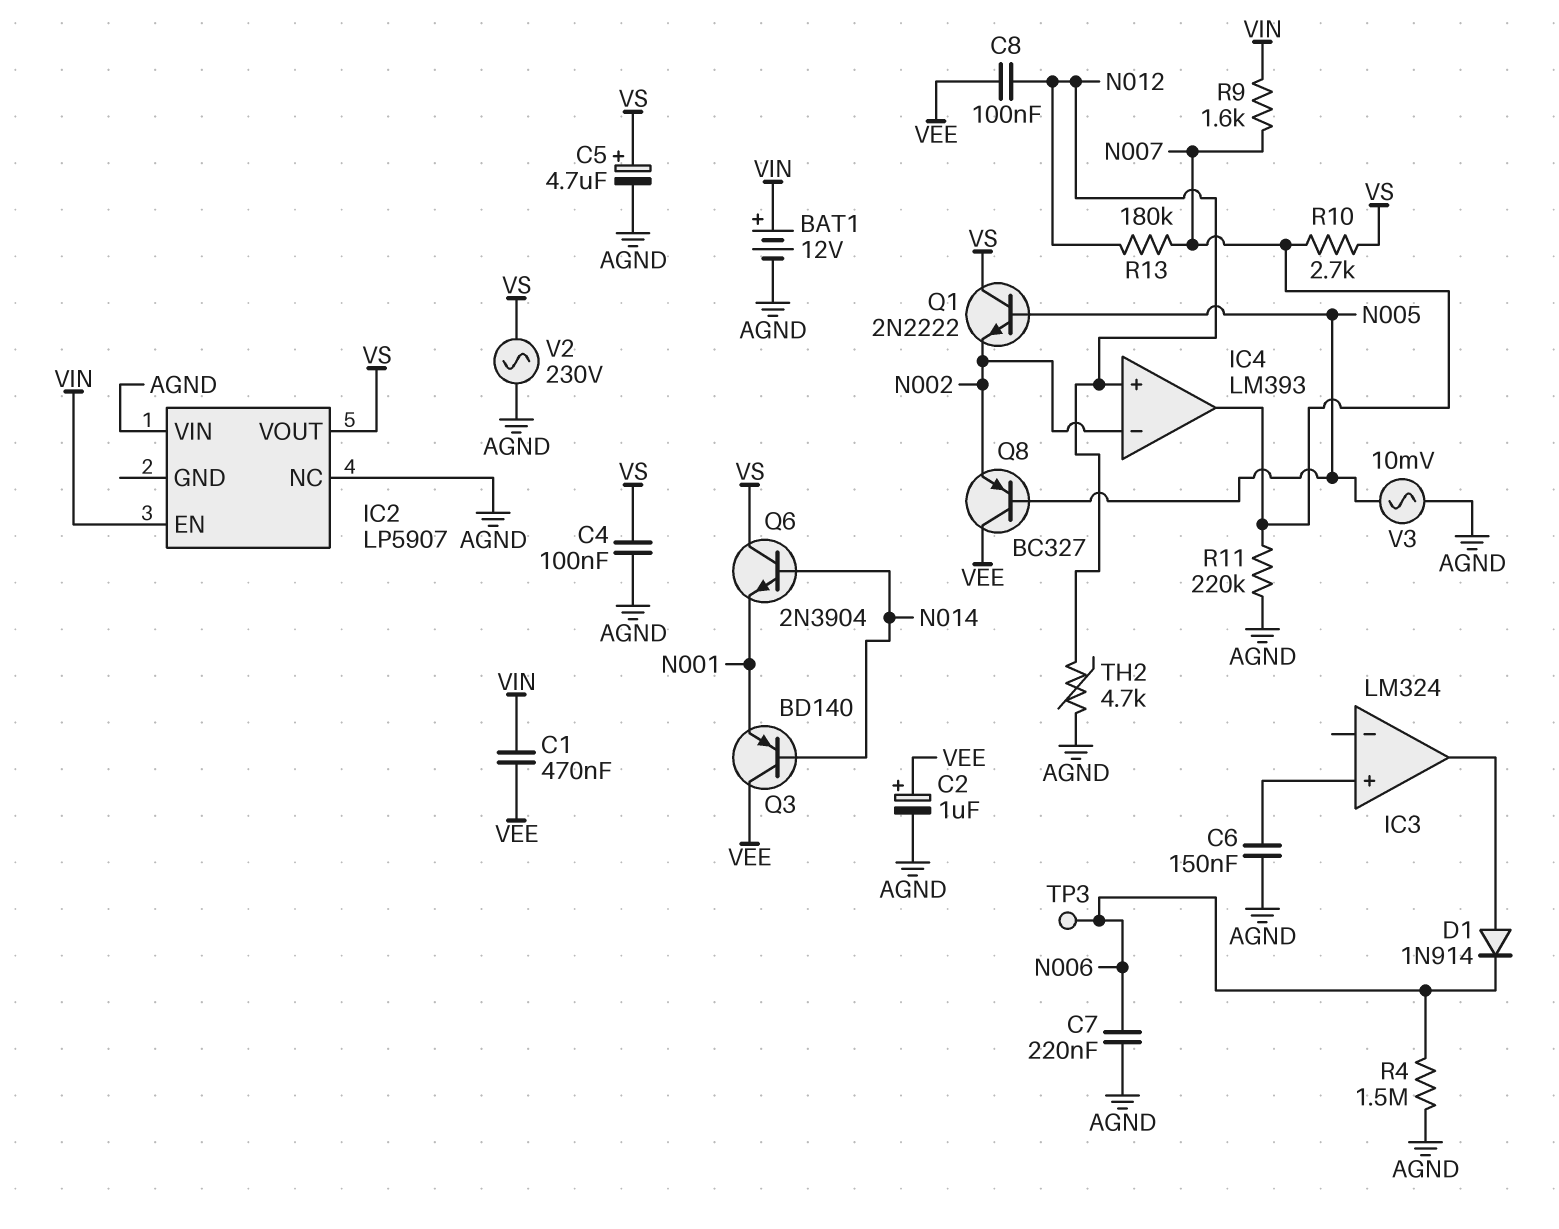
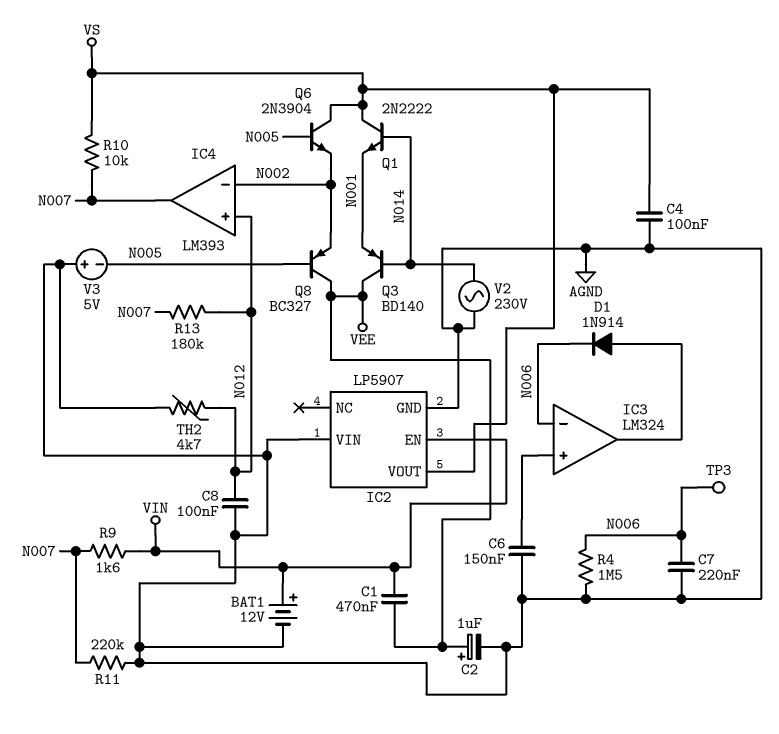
C5: 4.7uF (plus VS, minus AGND) -> none
C8: 100nF (N012, VEE) -> 100nF (AGND, N012)
IC2 pin GND: none -> AGND
IC2 pin NC: AGND -> none
IC3 pin in-: none -> N006
Q1: NPN 2N2222 (B N005, C VS, E N002) -> NPN 2N2222 (B N014, C VS, E N001)
Q6: NPN 2N3904 (B N014, C VS, E N001) -> NPN 2N3904 (B N005, C VS, E N002)
R10: 2.7k (N007, VS) -> 10k (N007, VS)
V2: AC 230V (AGND, VS) -> AC 230V (AGND, N014)
V3: AC 10mV (AGND, N005) -> 5V (plus AGND, minus N005)

